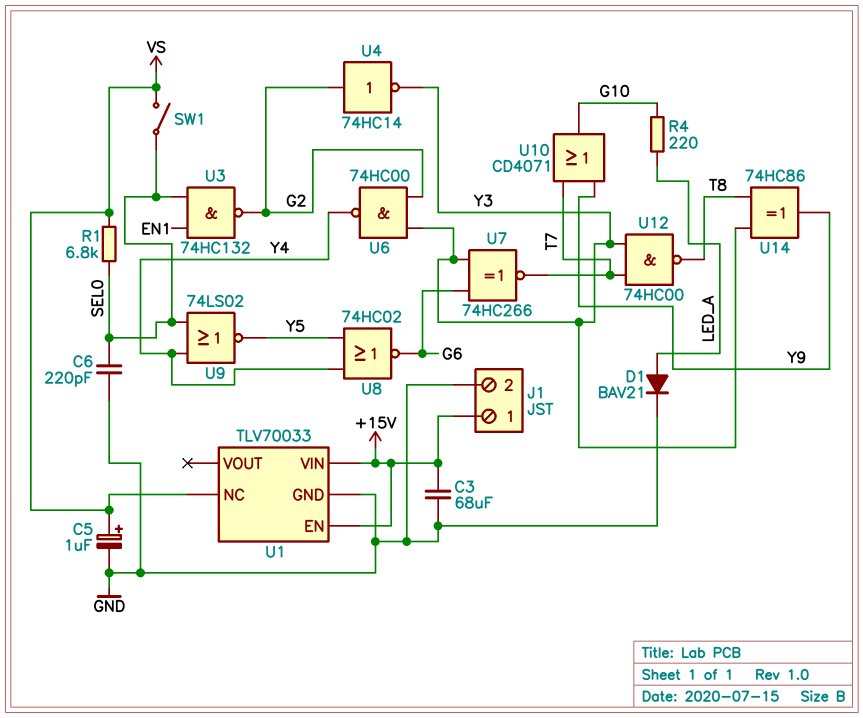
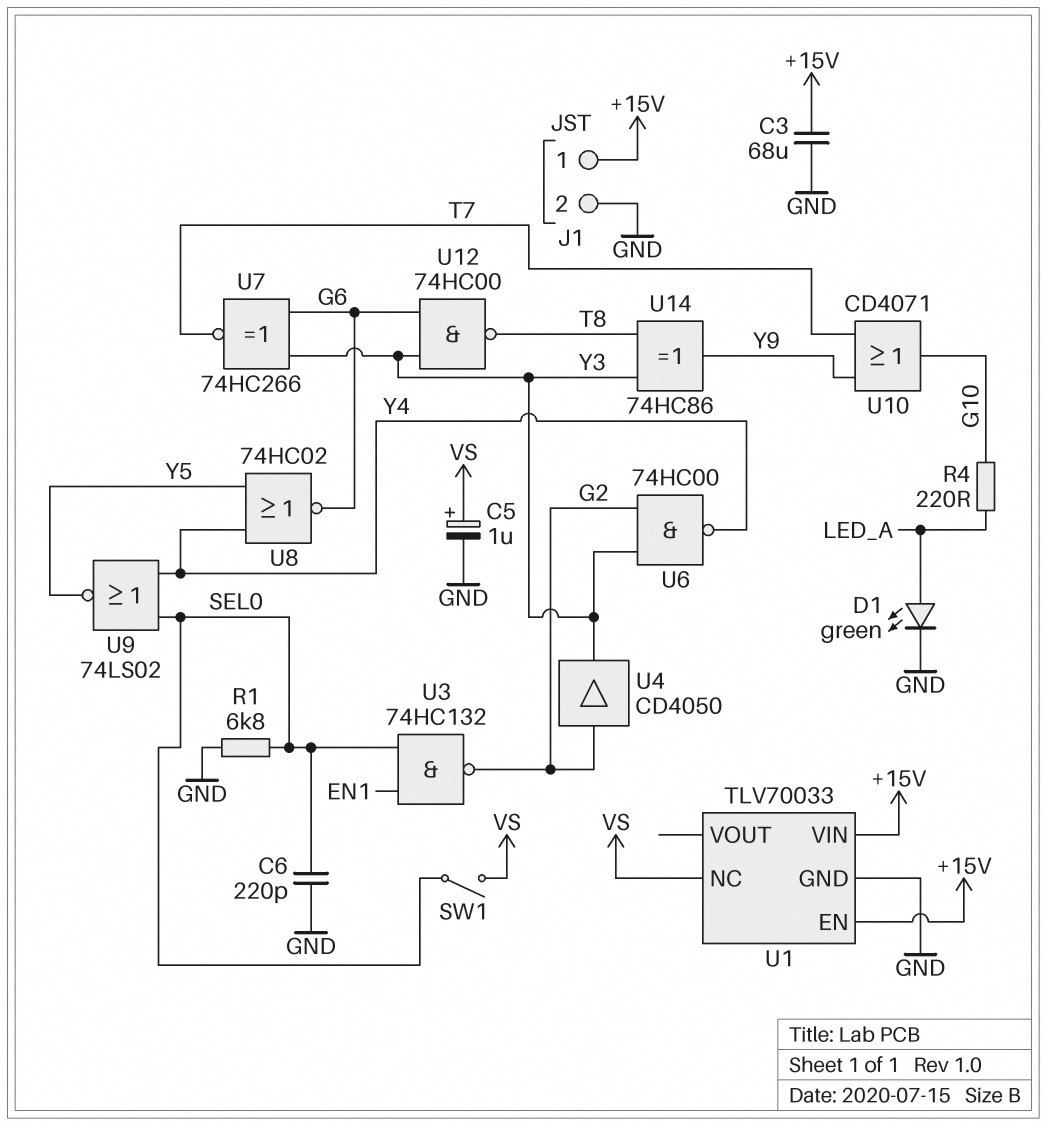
D1: diode BAV21 (A LED_A, K GND) -> LED green (A LED_A, K GND)
R1: 6.8k (SEL0, VS) -> 6.8k (GND, SEL0)
U4: NOT 74HC14 (in G2, out Y3) -> buffer CD4050 (in G2, out Y3)
U12: NAND 74HC00 (in T7, in Y3, out T8) -> NAND 74HC00 (in G6, in Y3, out T8)

